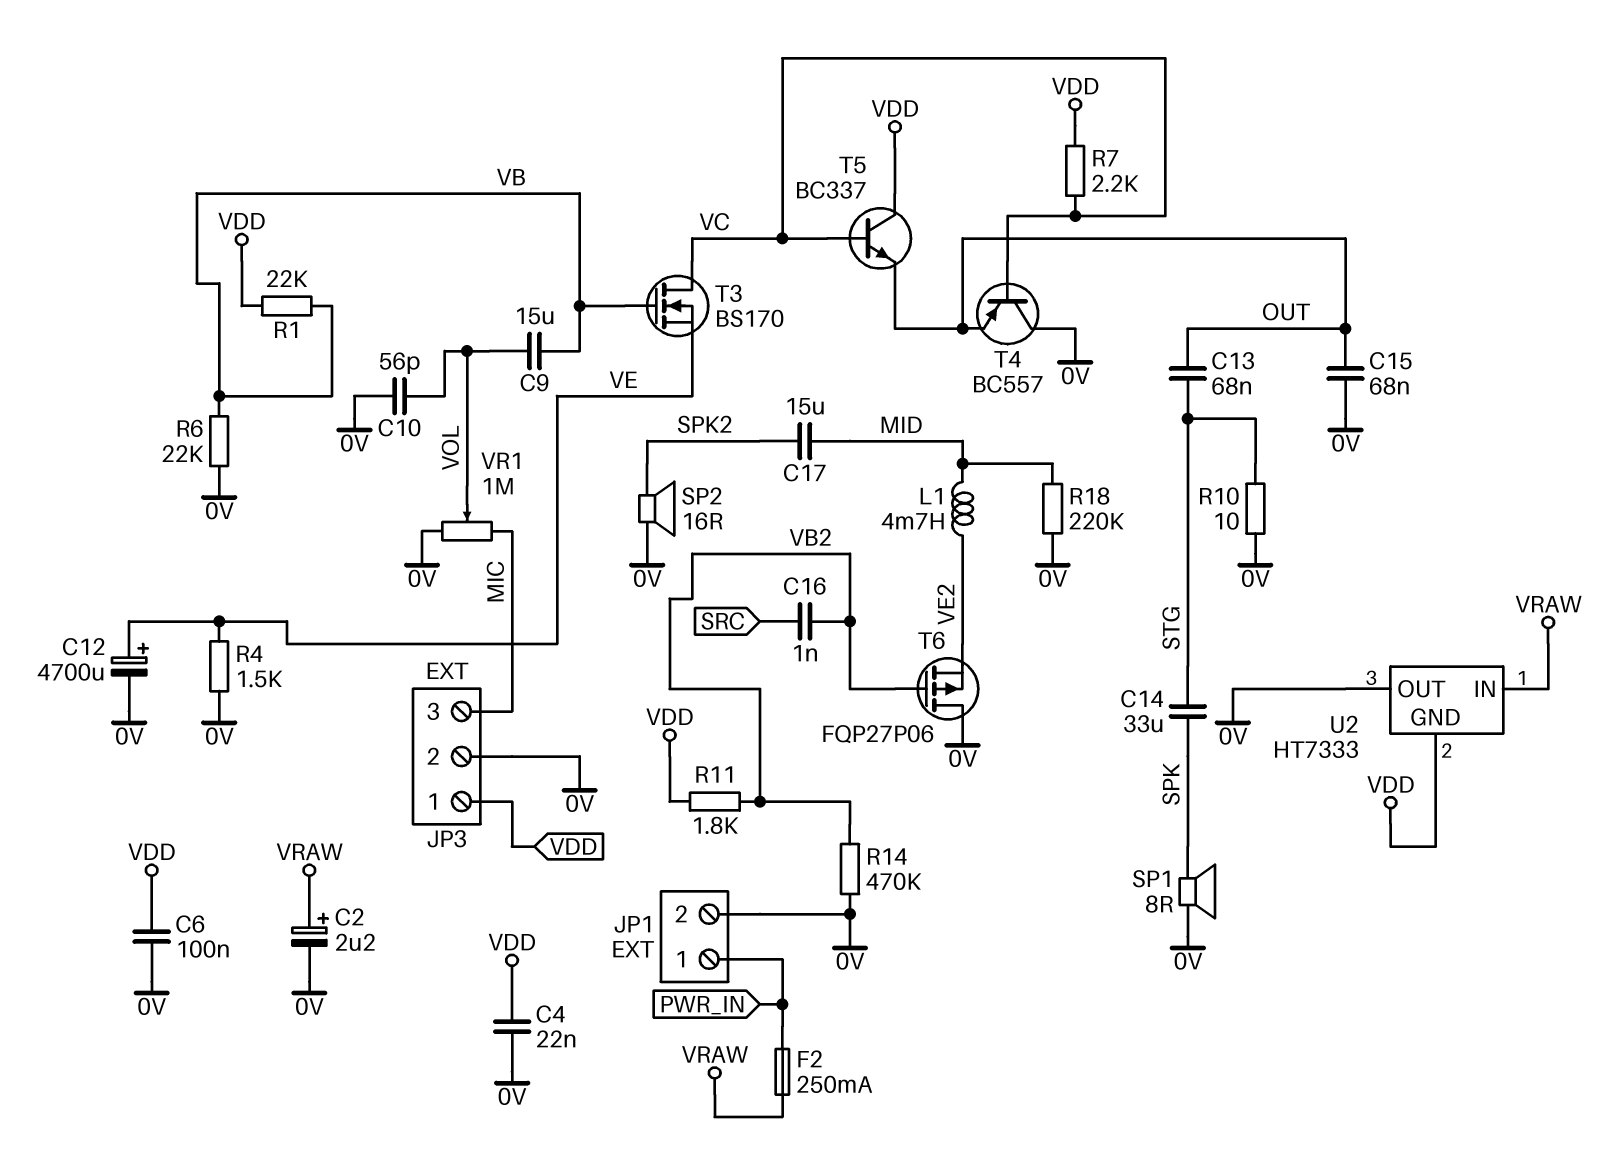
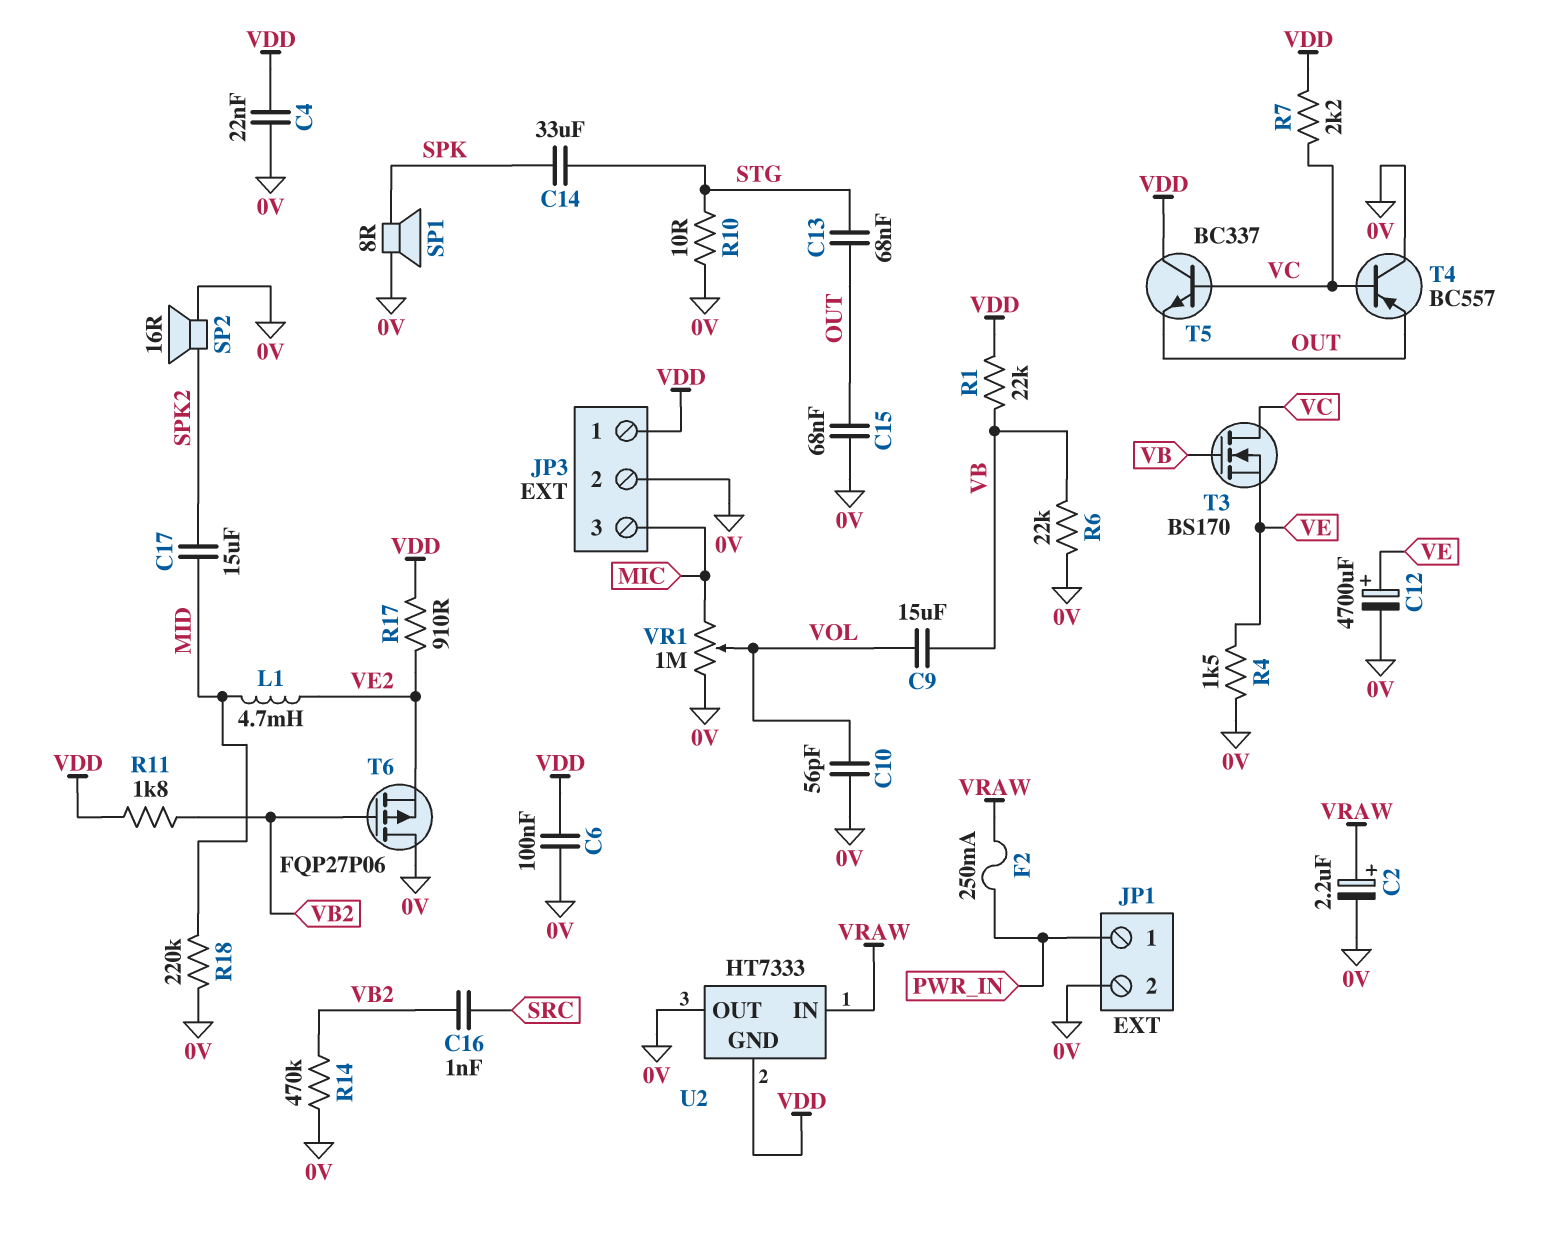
R17: none -> 910 (VDD, VE2)

